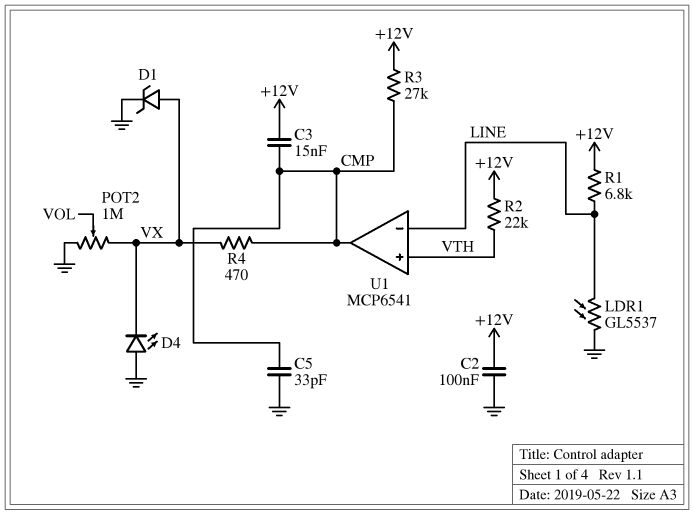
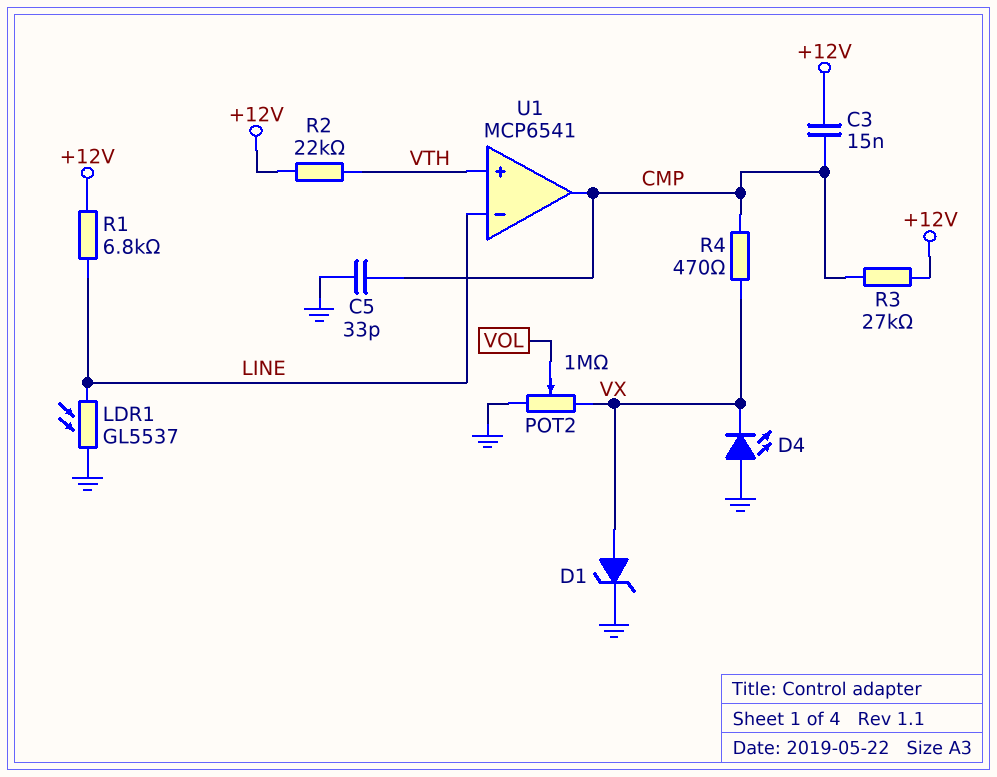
C2: 100nF (+12V, GND) -> none

